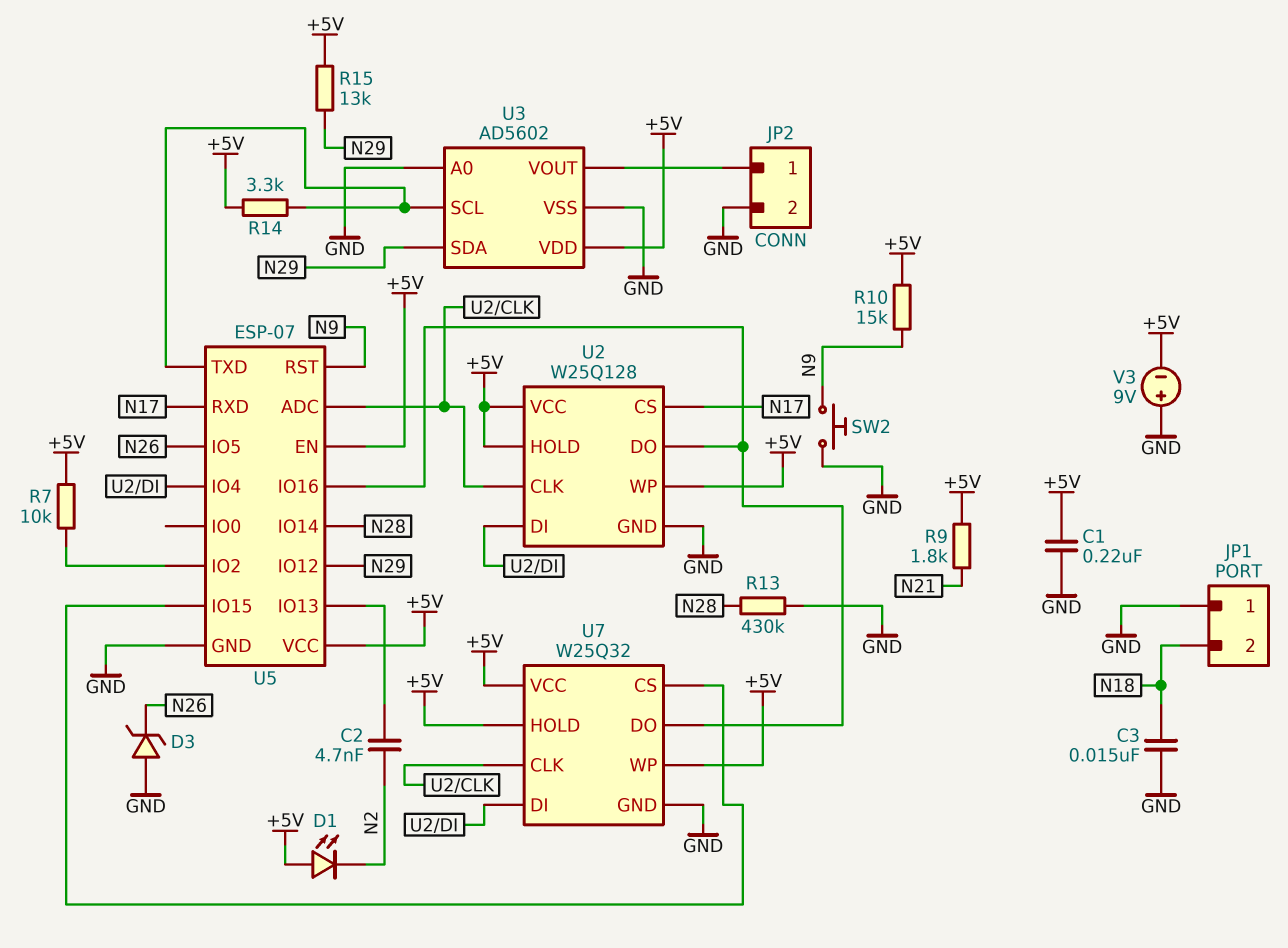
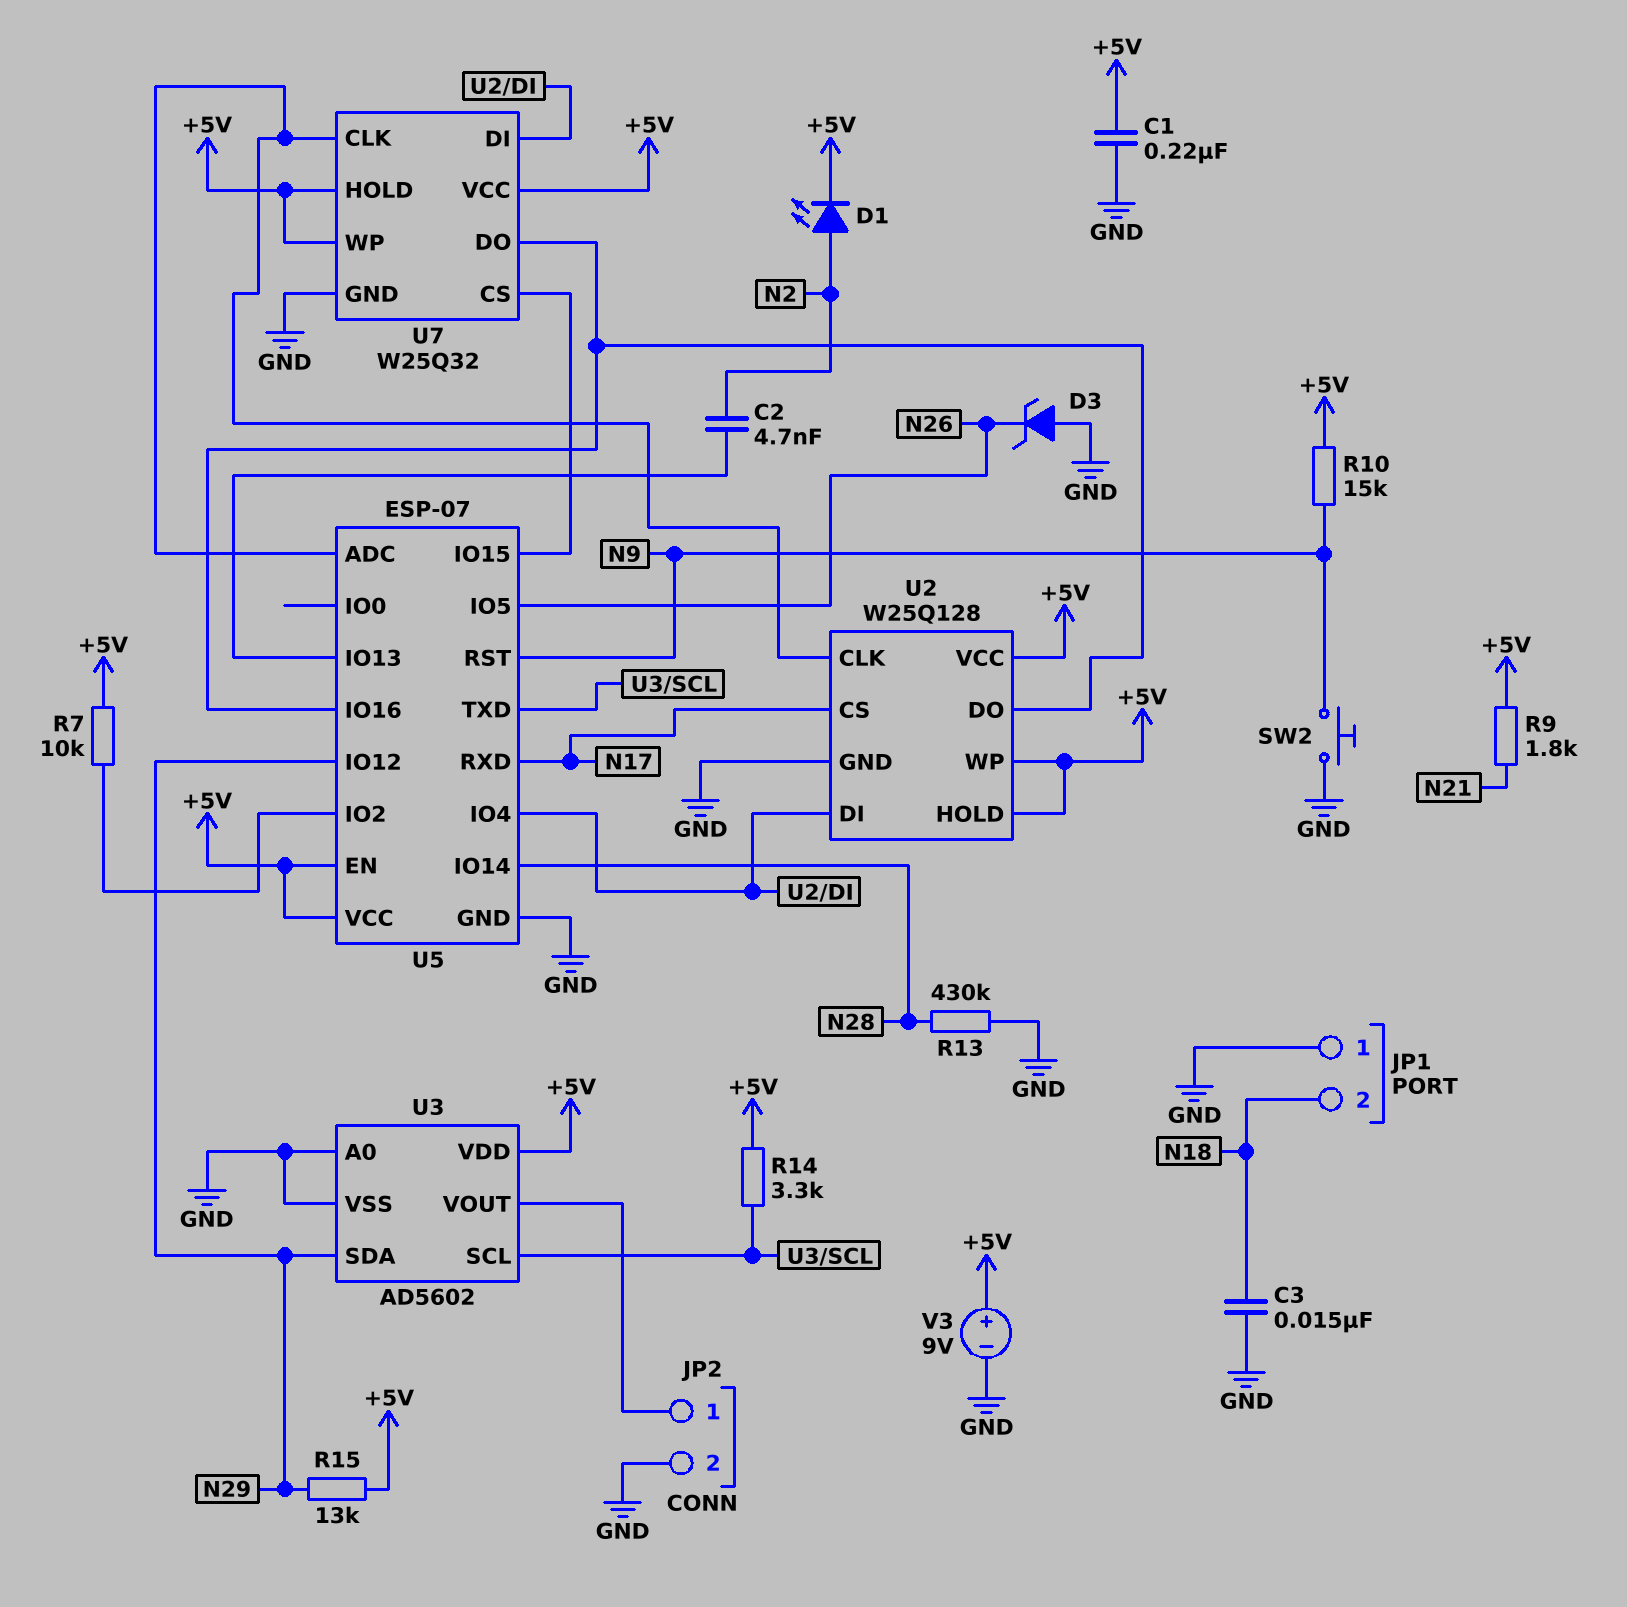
D1: LED (A +5V, K N2) -> LED (A N2, K +5V)
V3: 9V (plus GND, minus +5V) -> 9V (plus +5V, minus GND)

